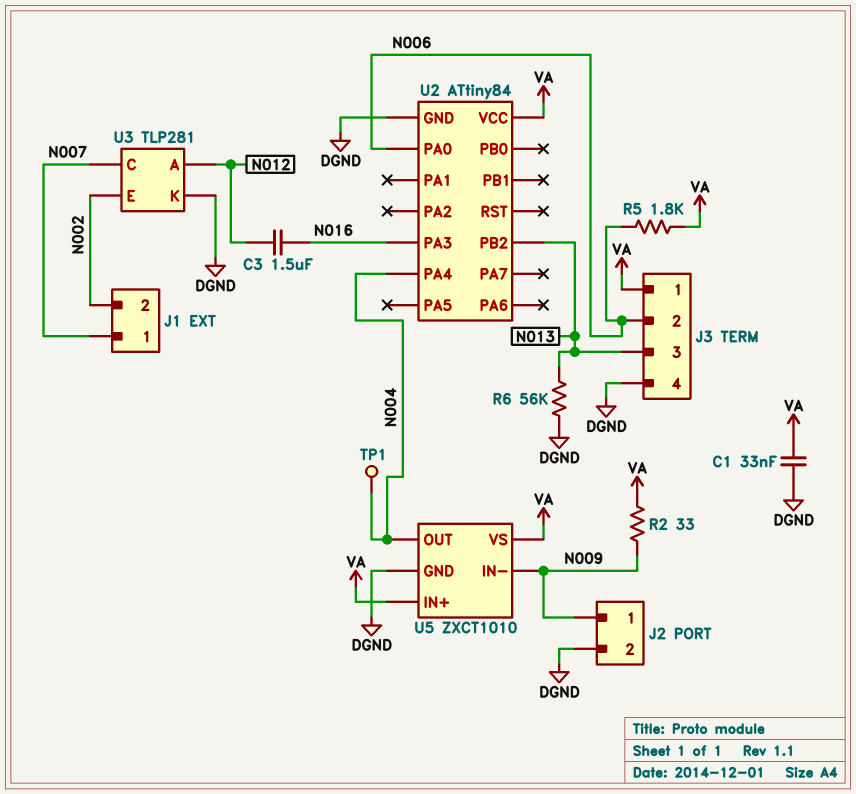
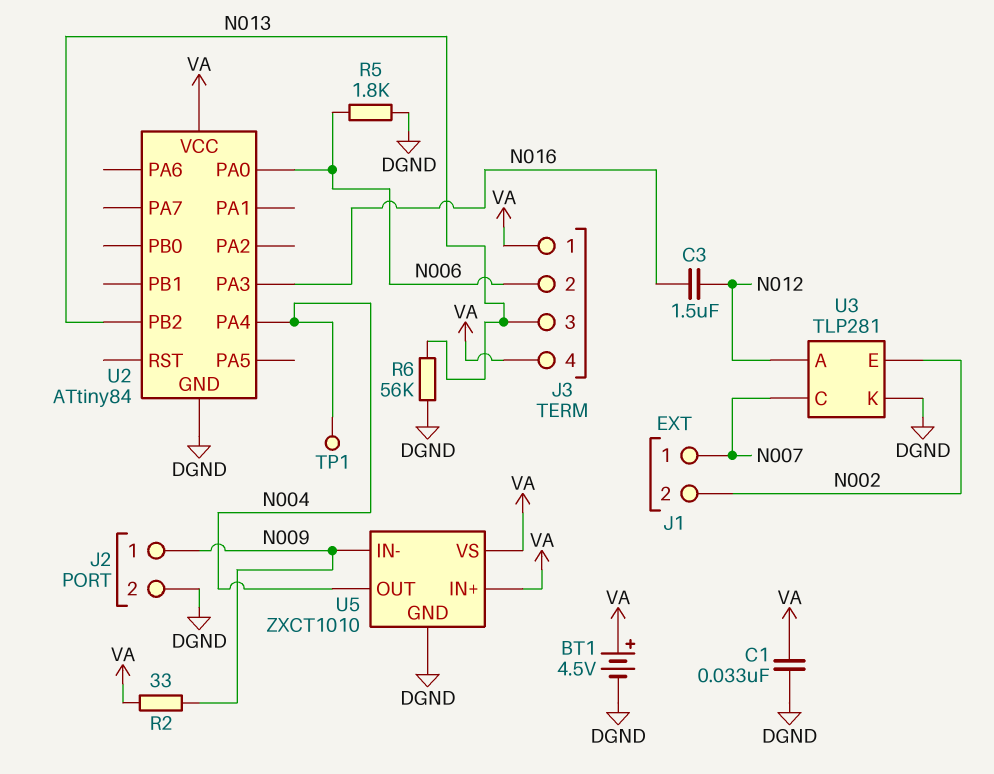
BT1: none -> 4.5V (plus VA, minus DGND)
J3 pin 4: DGND -> VA
R5: 1.8k (N006, VA) -> 1.8k (DGND, N006)

